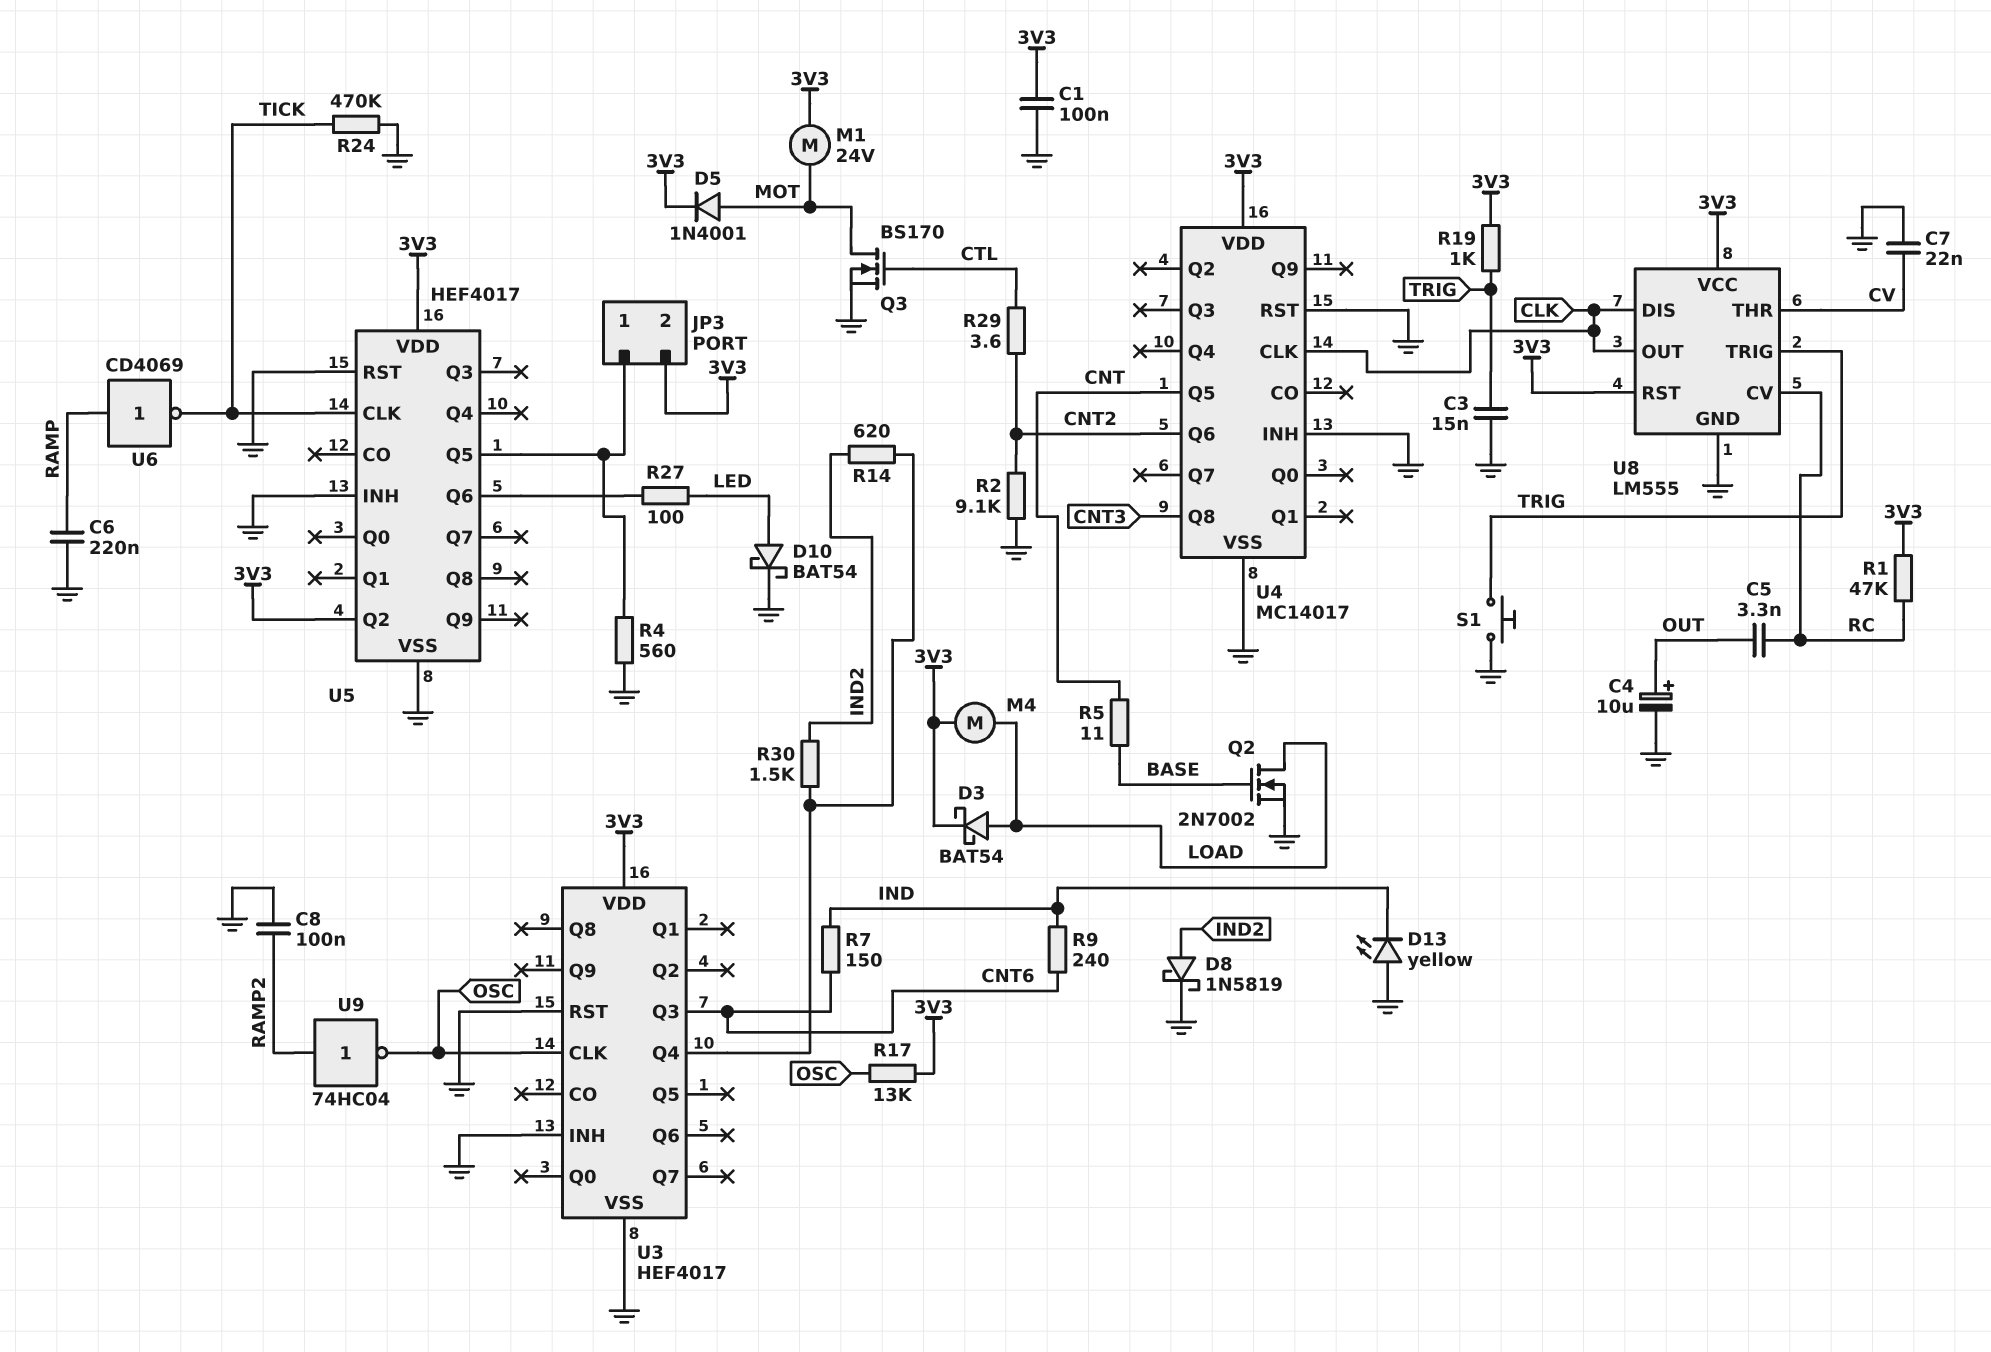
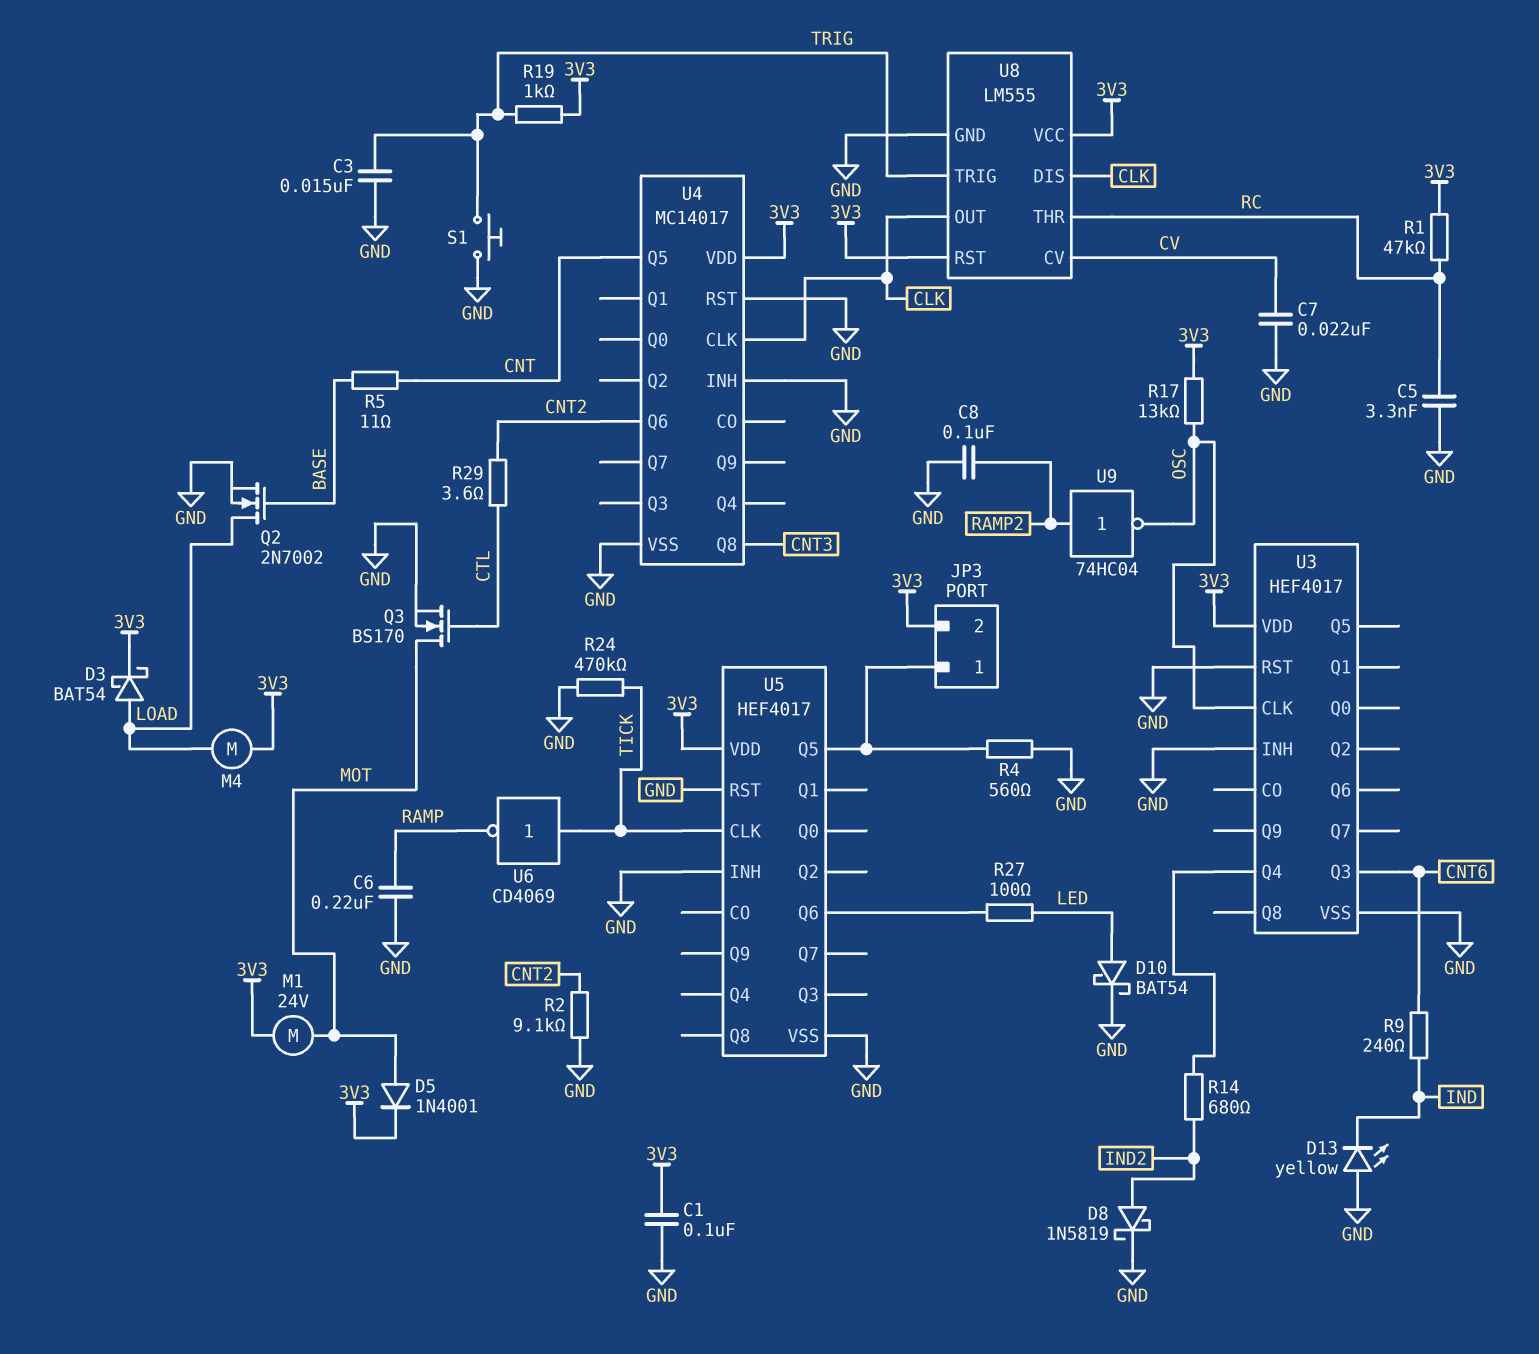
C4: 10uF (plus OUT, minus GND) -> none
C5: 3.3nF (OUT, RC) -> 3.3nF (GND, RC)
R7: 150 (CNT6, IND) -> none
R14: 620 (IND2, U3/Q4) -> 680 (IND2, U3/Q4)
R30: 1.5k (IND2, U3/Q4) -> none
U5 pin Q2: 3V3 -> none
U6: NOT CD4069 (in RAMP, out TICK) -> NOT CD4069 (in TICK, out RAMP)
U8 pin CV: RC -> CV
U8 pin THR: CV -> RC

